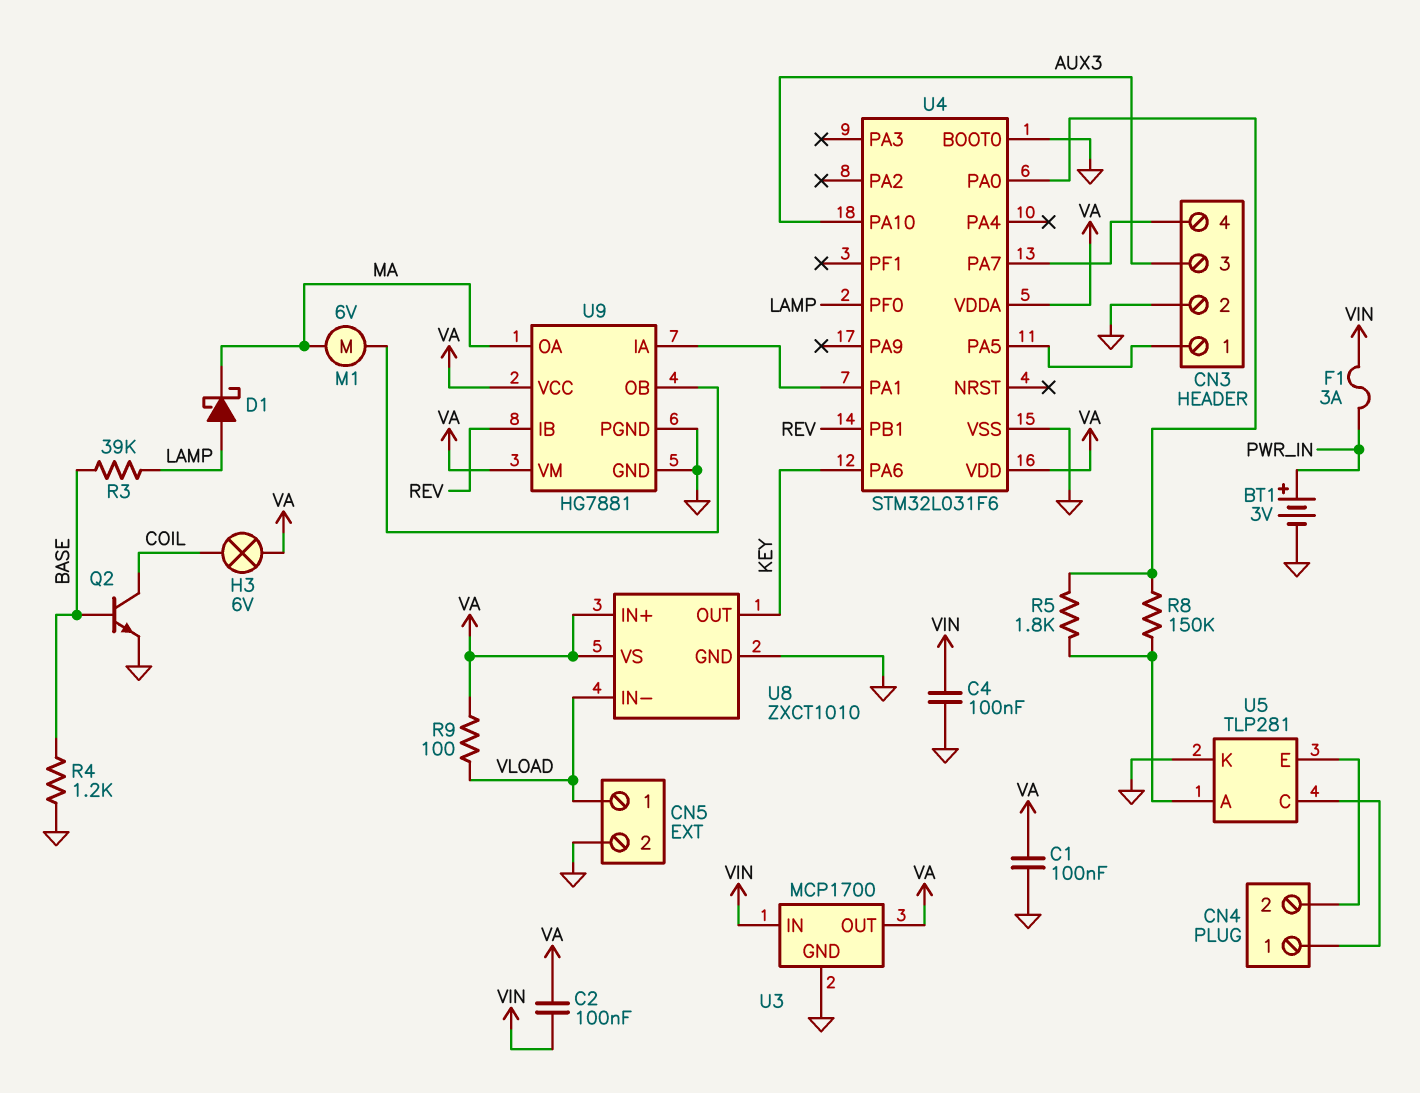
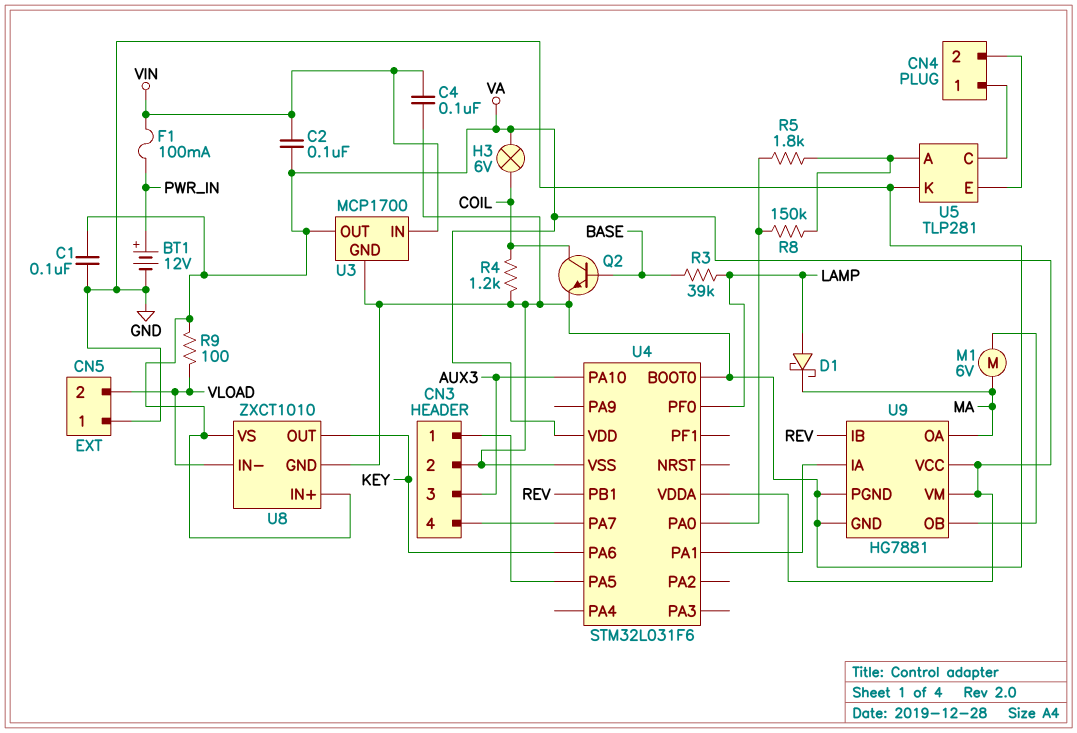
BT1: 3V (plus PWR_IN, minus GND) -> 12V (plus PWR_IN, minus GND)
CN5 pin 1: VLOAD -> GND
CN5 pin 2: GND -> VLOAD
F1: 3A (PWR_IN, VIN) -> 100mA (PWR_IN, VIN)
R4: 1.2k (BASE, GND) -> 1.2k (COIL, GND)

